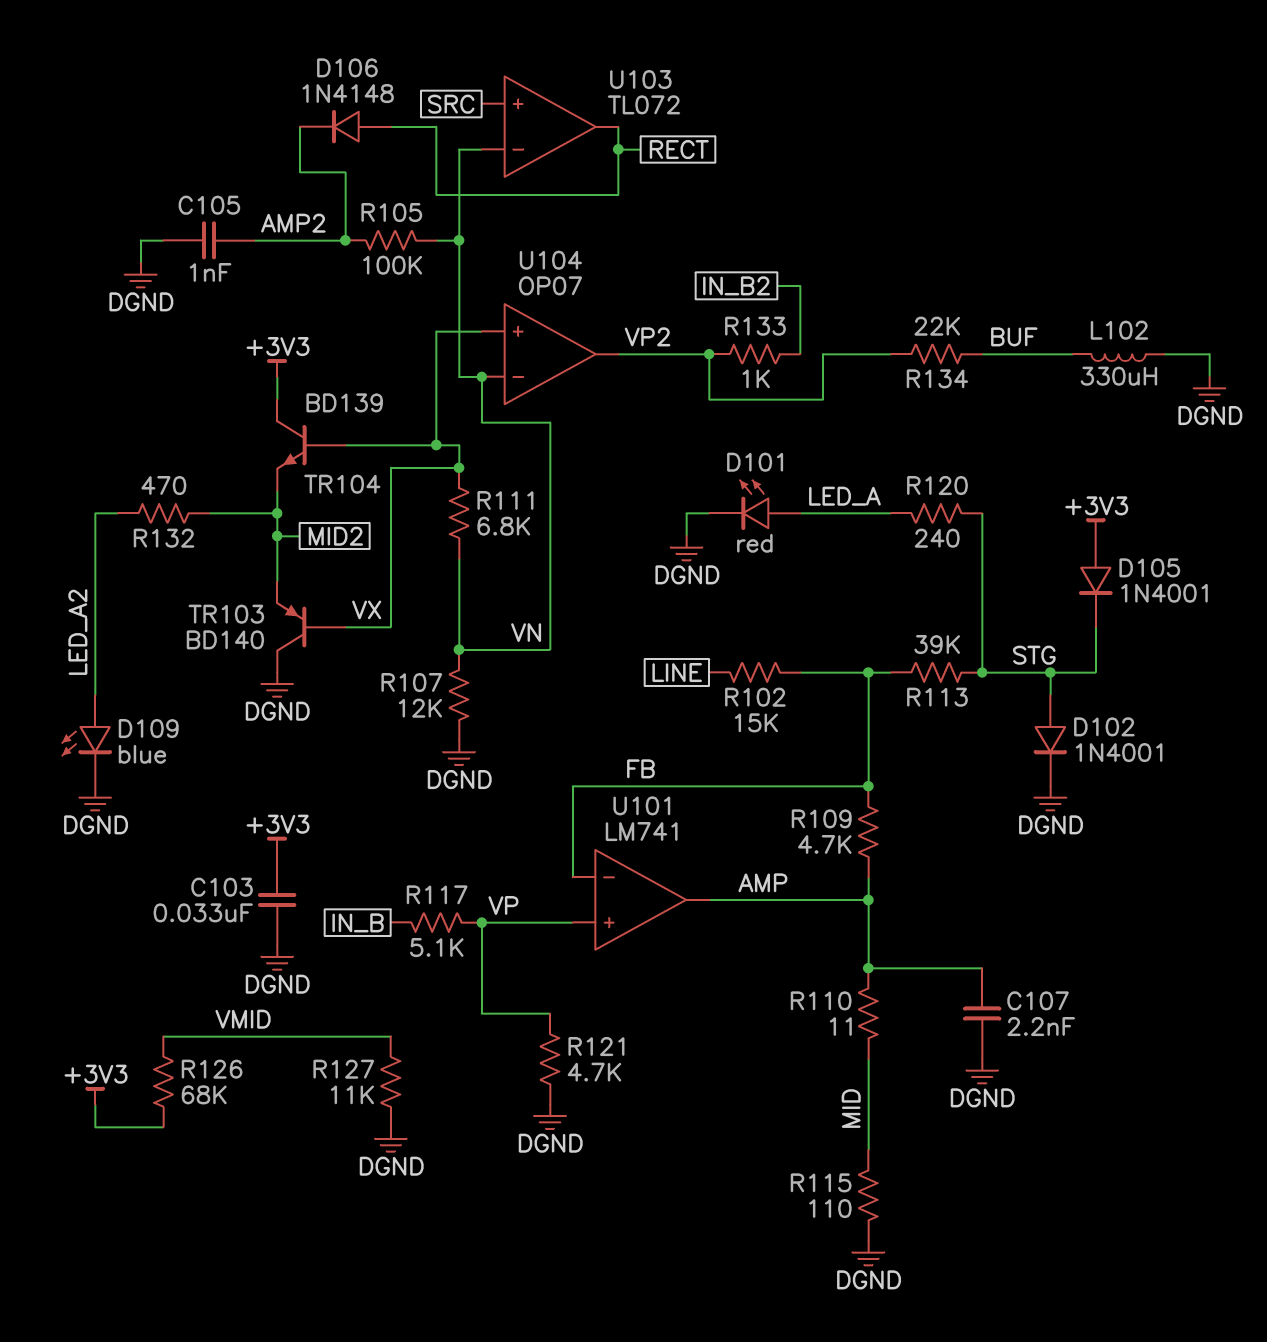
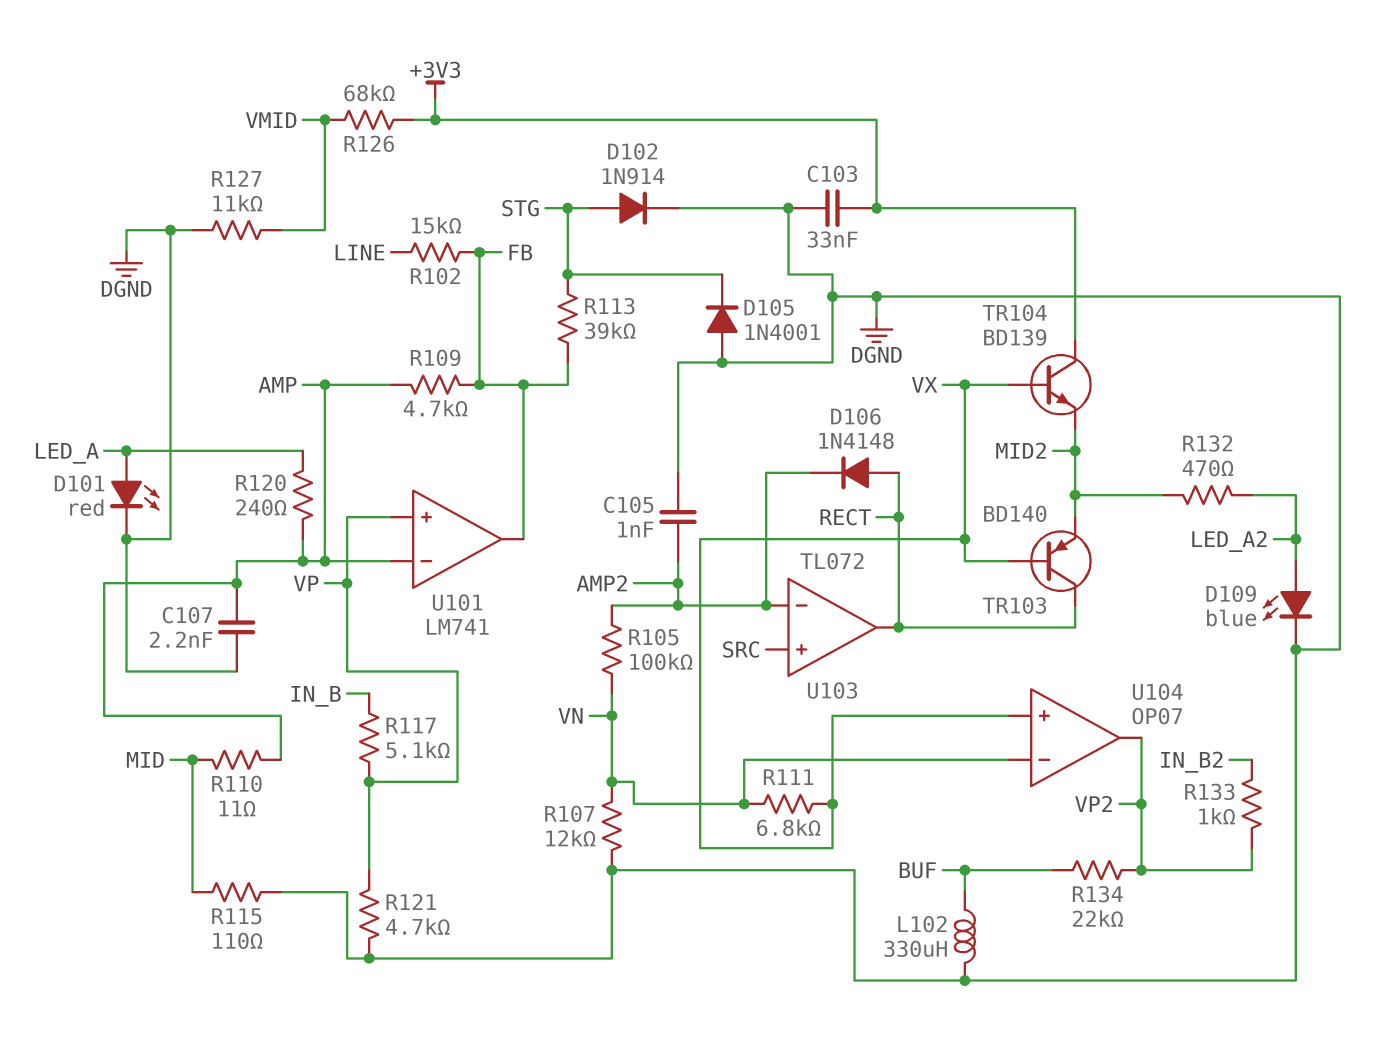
D102: diode 1N4001 (A STG, K DGND) -> diode 1N914 (A STG, K DGND)
D105: diode 1N4001 (A +3V3, K STG) -> diode 1N4001 (A DGND, K STG)
R120: 240 (LED_A, STG) -> 240 (AMP, LED_A)
TR103: PNP BD140 (B VX, C DGND, E MID2) -> PNP BD140 (B VX, C RECT, E MID2)
U101 pin in-: FB -> AMP
U101 pin out: AMP -> FB
U103 pin in-: VN -> AMP2

